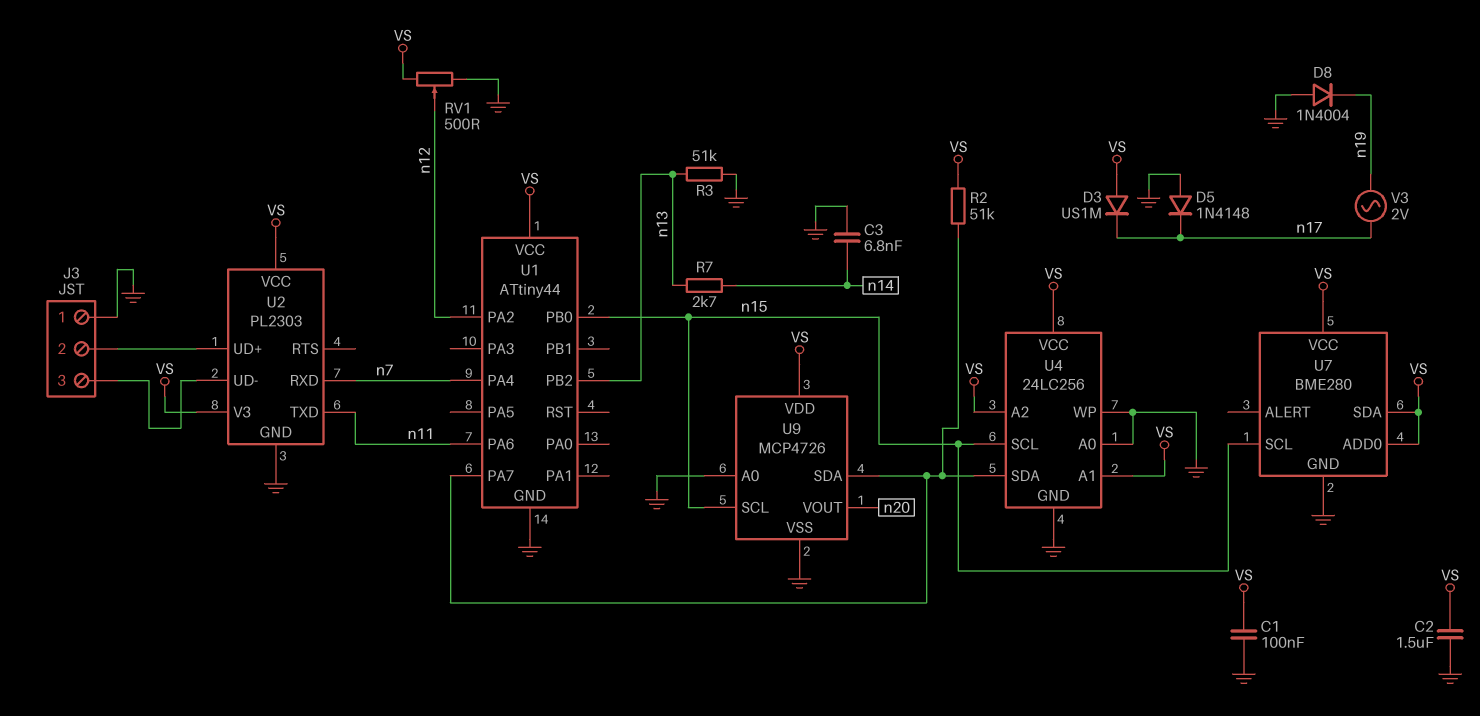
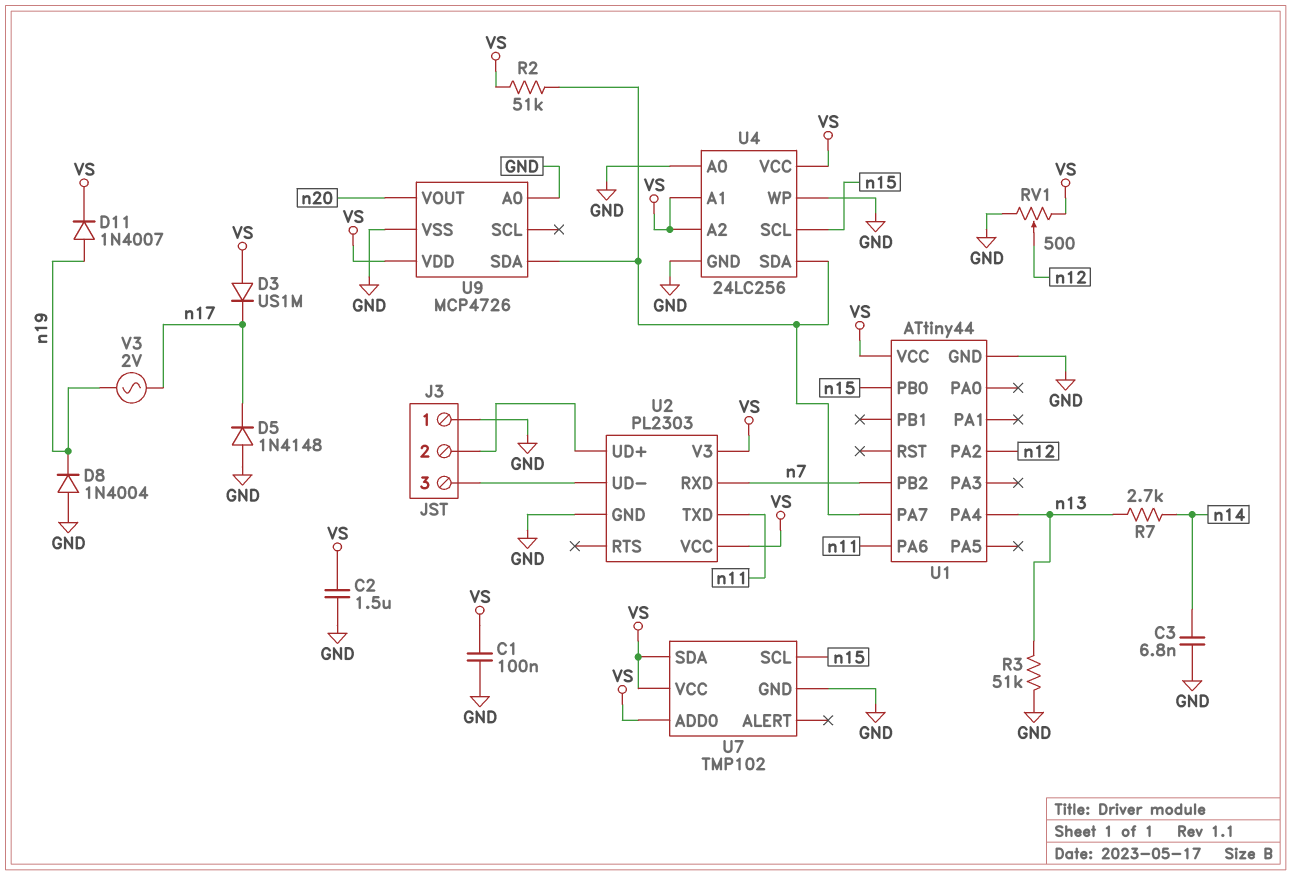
D11: none -> diode 1N4007 (A n19, K VS)
U1 pin PA4: n7 -> n13
U1 pin PB2: n13 -> n7
U7: BME280 -> TMP102
U9 pin SCL: n15 -> none

